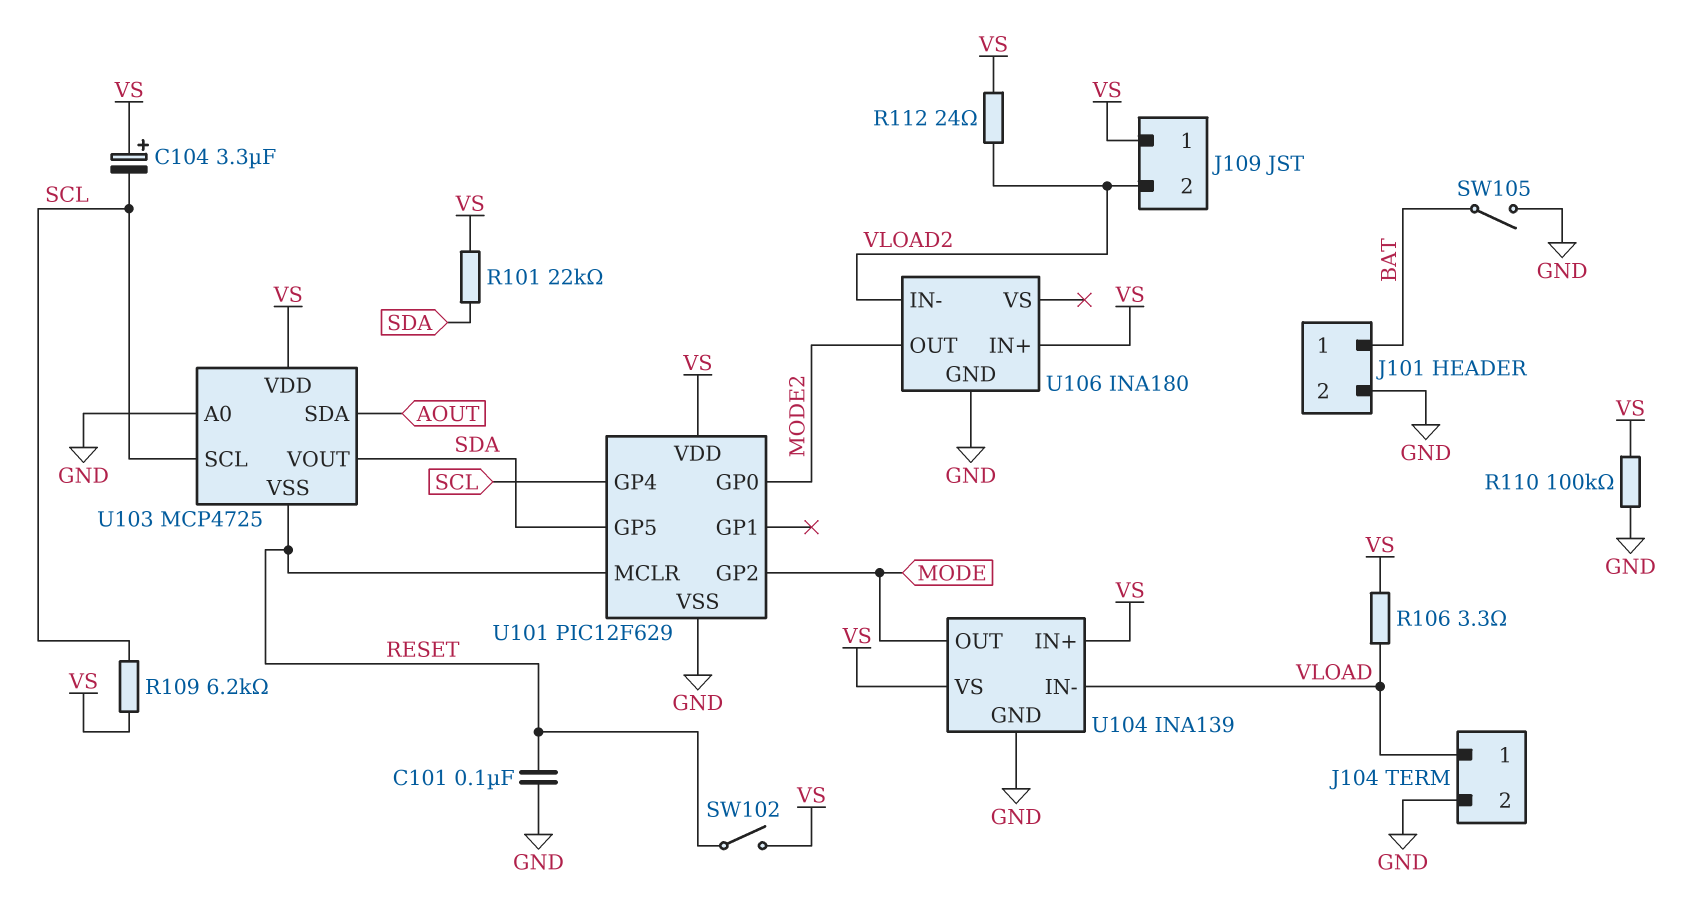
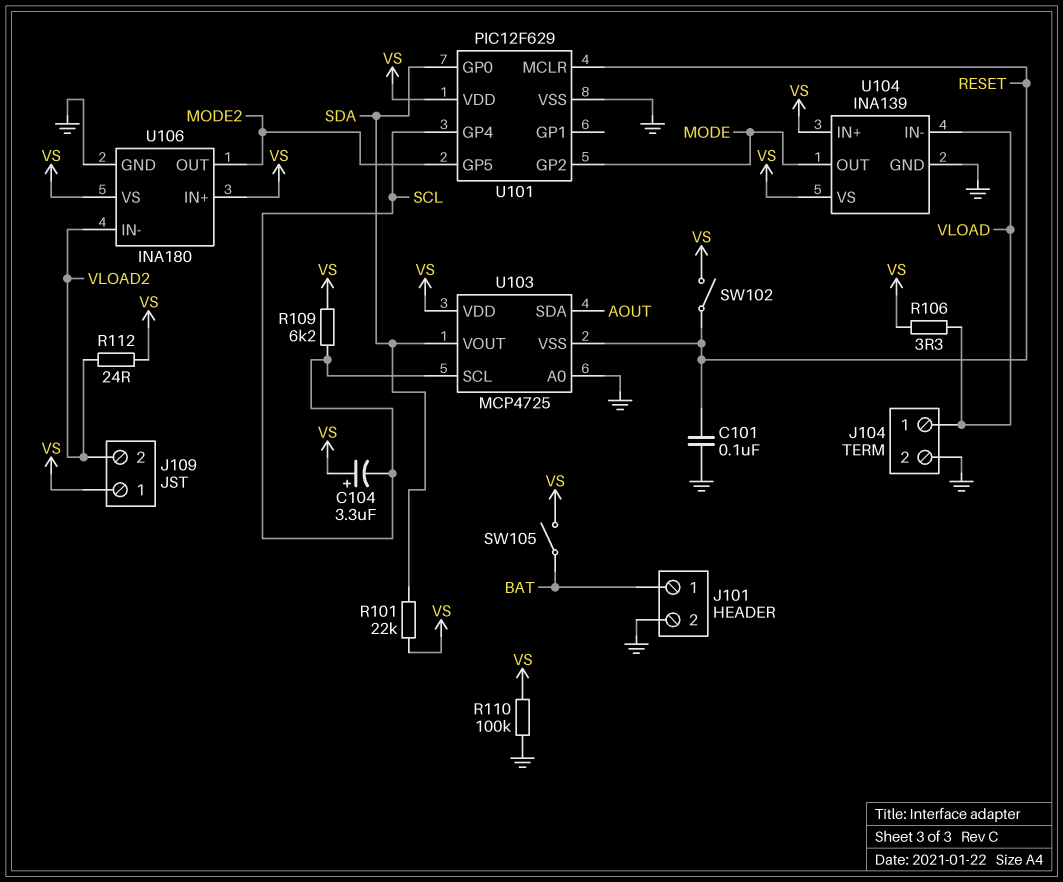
SW105: switch (BAT, GND) -> switch (BAT, VS)
U101 pin GP0: MODE2 -> SDA
U101 pin GP5: SDA -> MODE2
U106 pin VS: none -> VS

